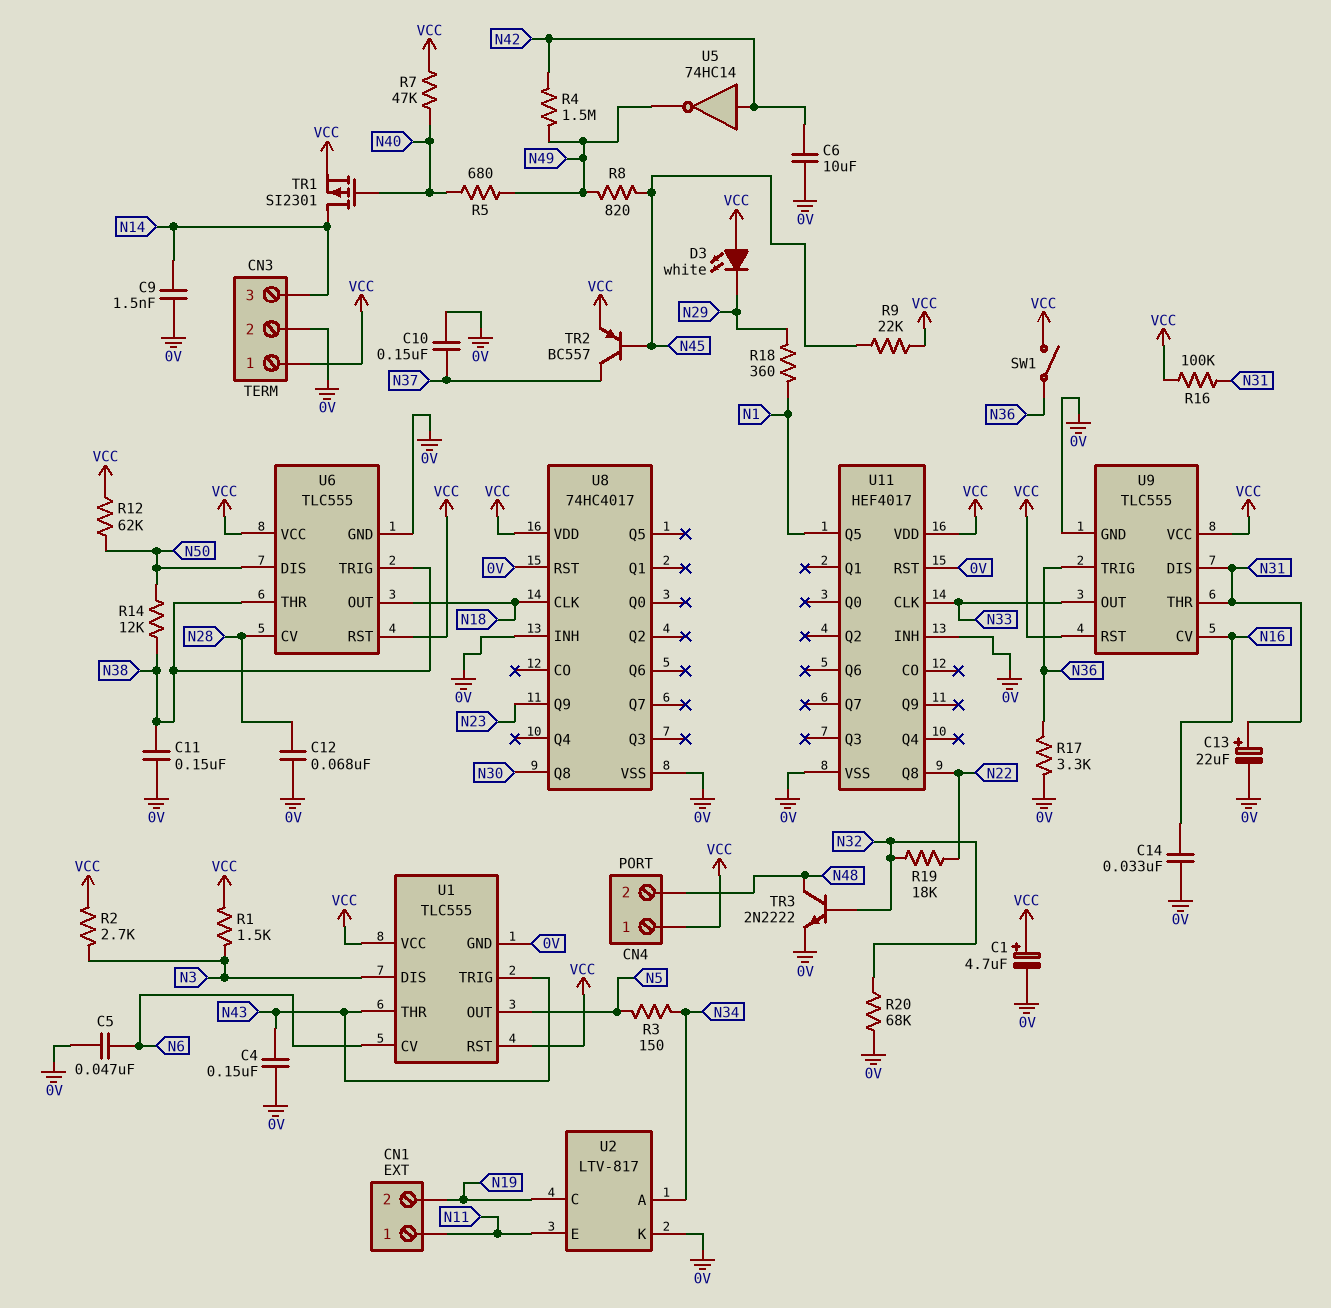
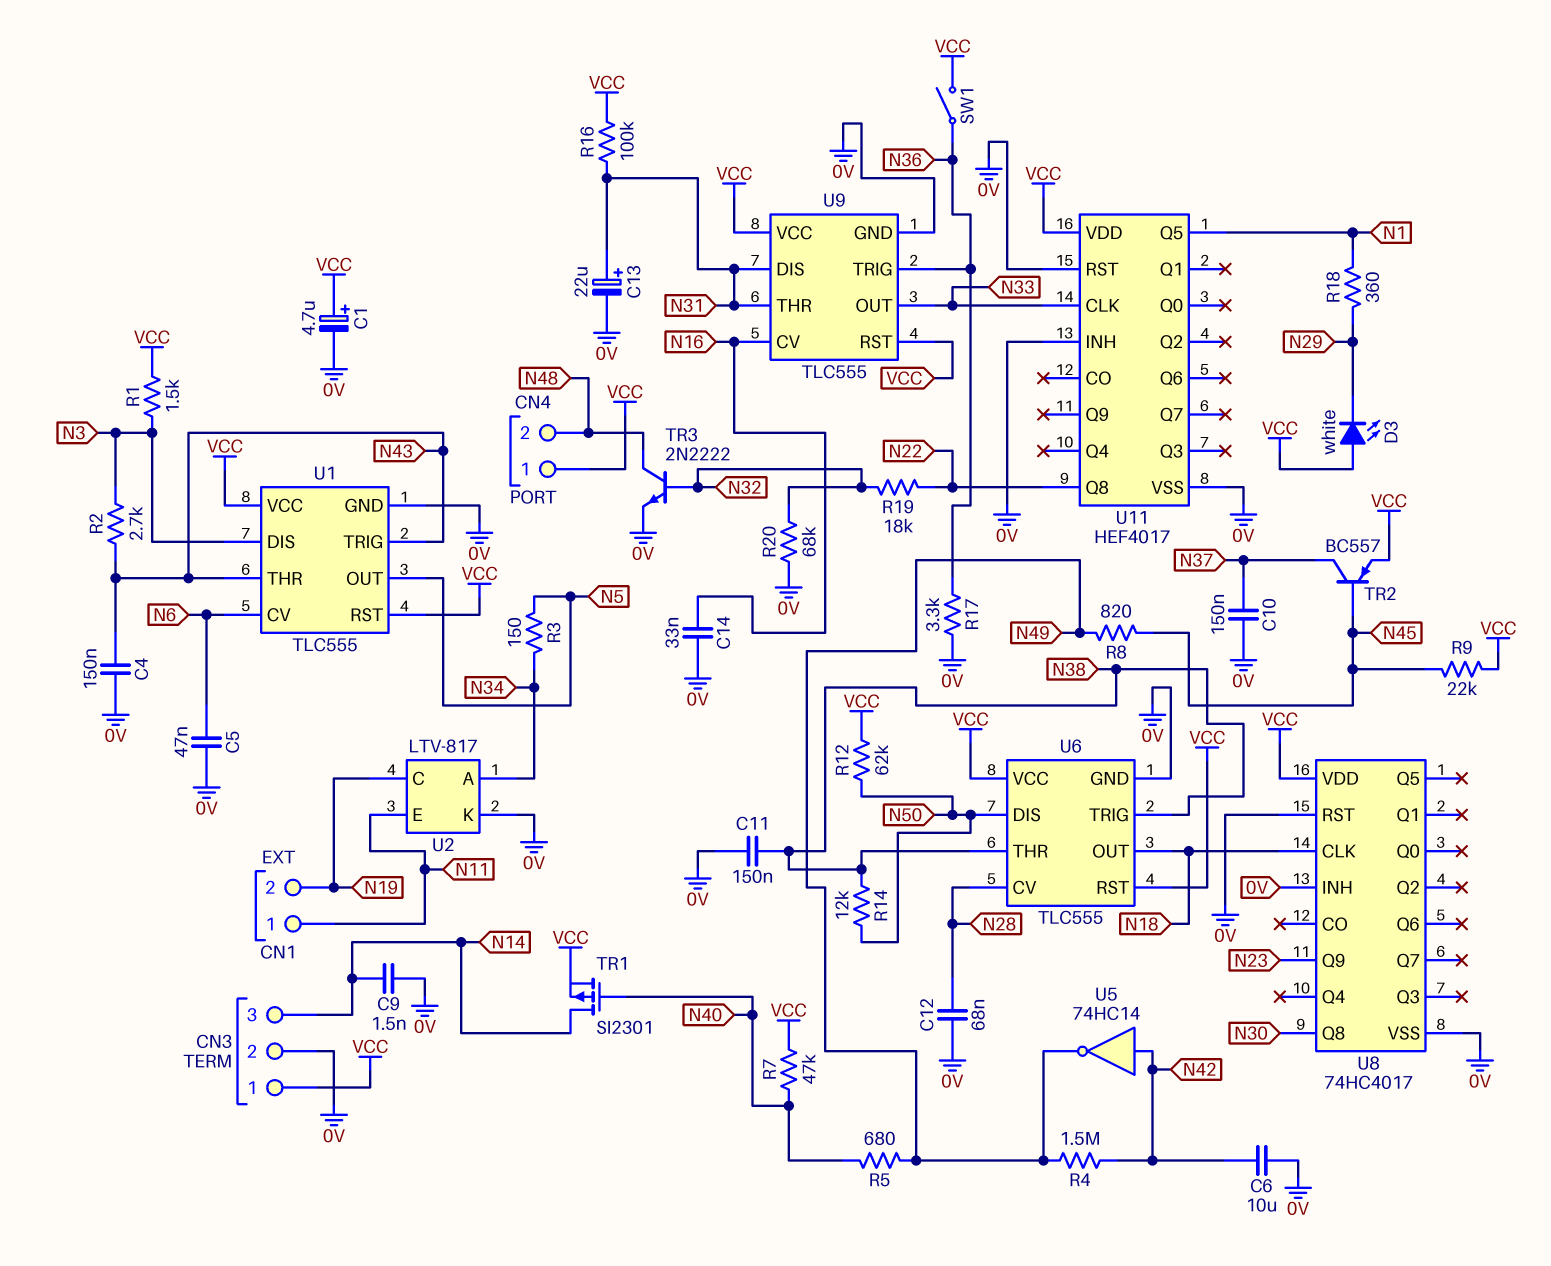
R2: 2.7k (N3, VCC) -> 2.7k (N3, N43)

